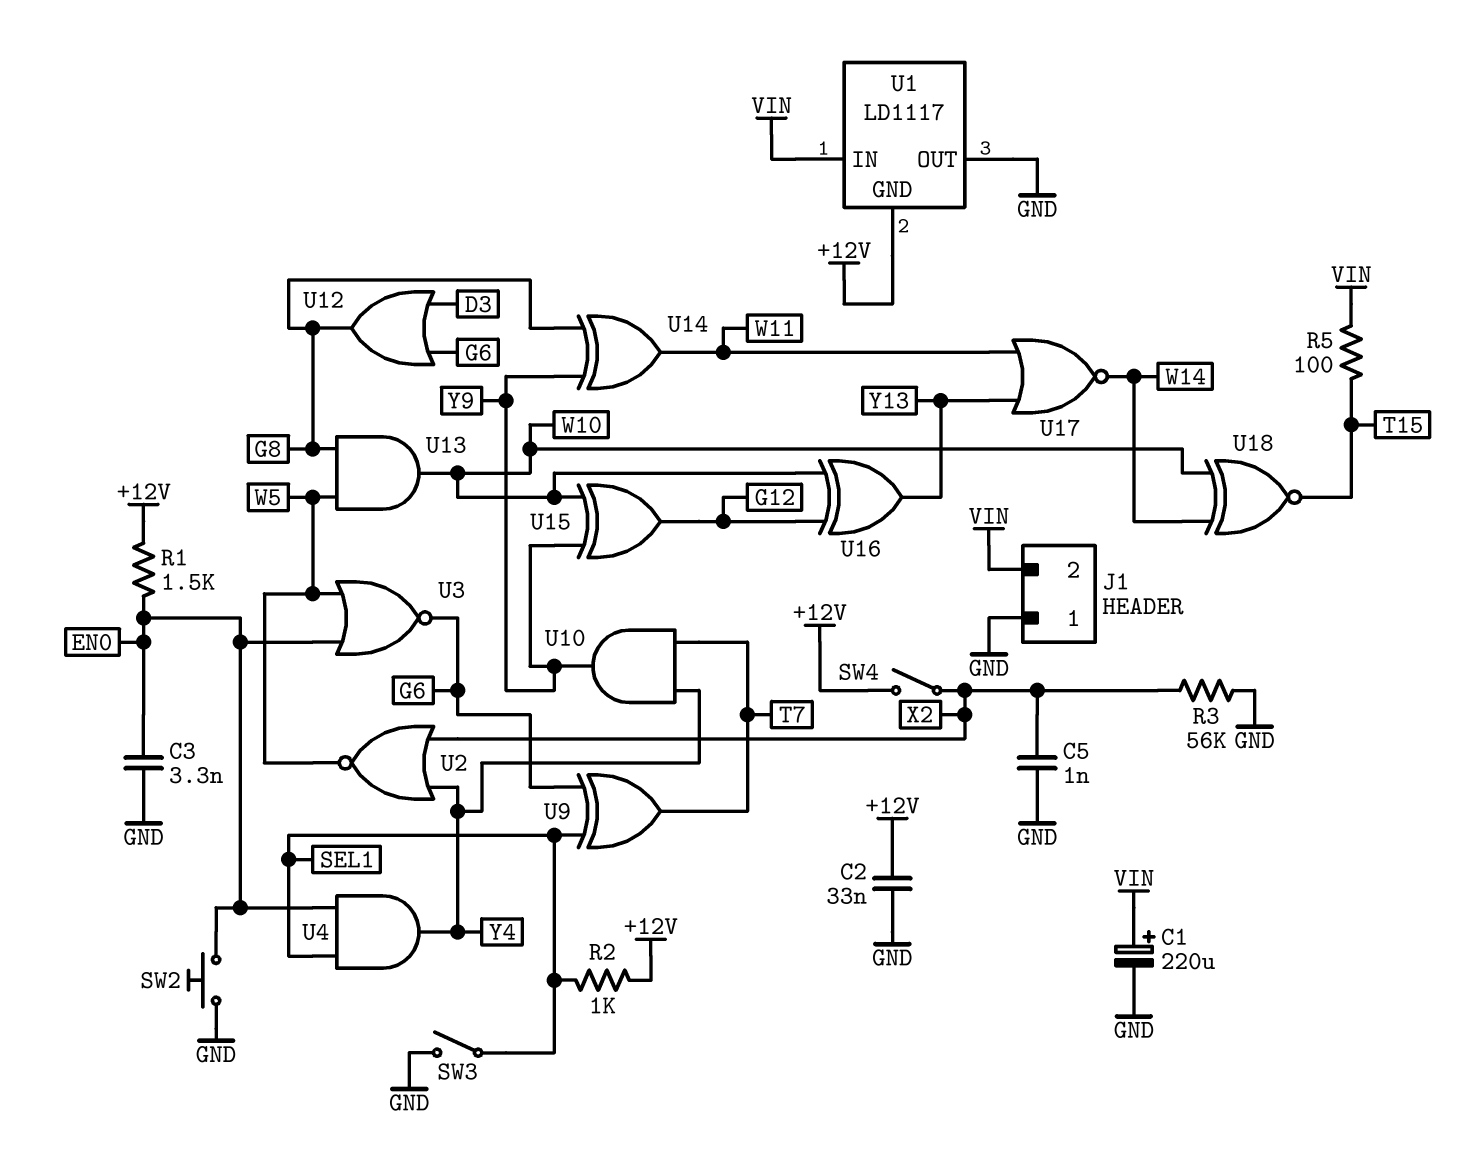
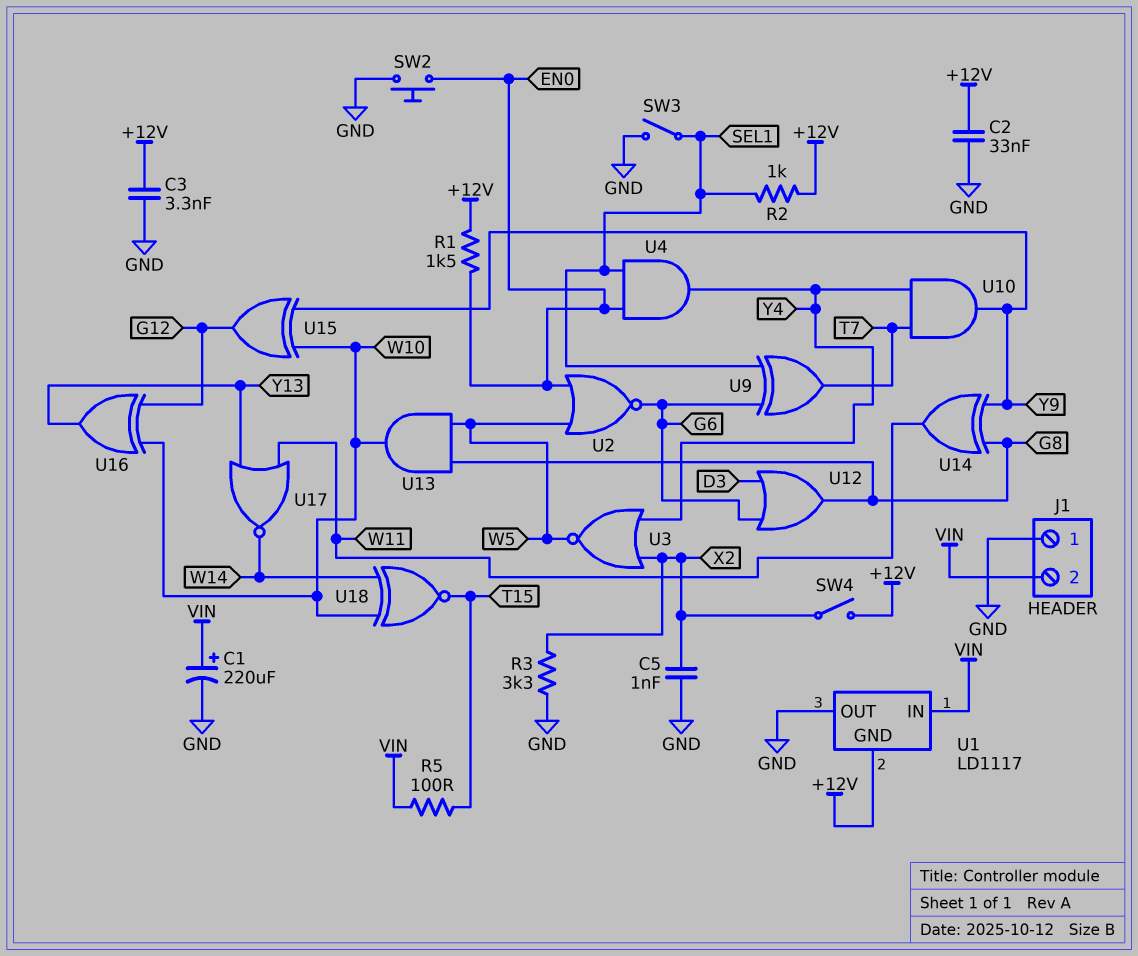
C3: 3.3nF (EN0, GND) -> 3.3nF (+12V, GND)
R3: 56k (GND, X2) -> 3.3k (GND, X2)
U2: NOR (in X2, in Y4, out W5) -> NOR (in EN0, in W5, out G6)
U3: NOR (in EN0, in W5, out G6) -> NOR (in X2, in Y4, out W5)

